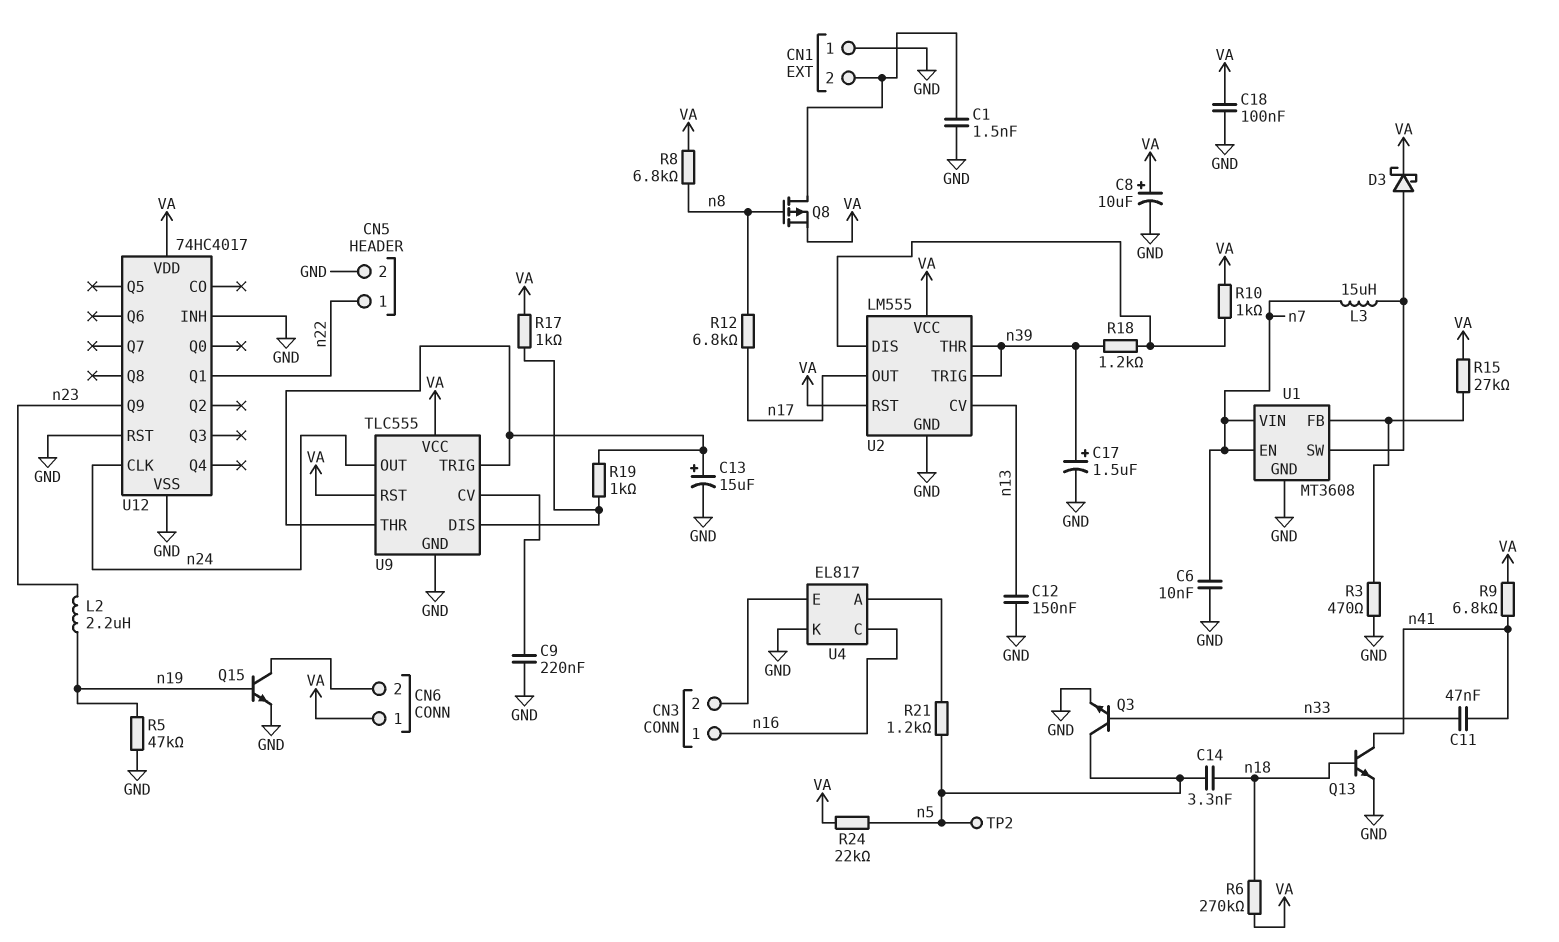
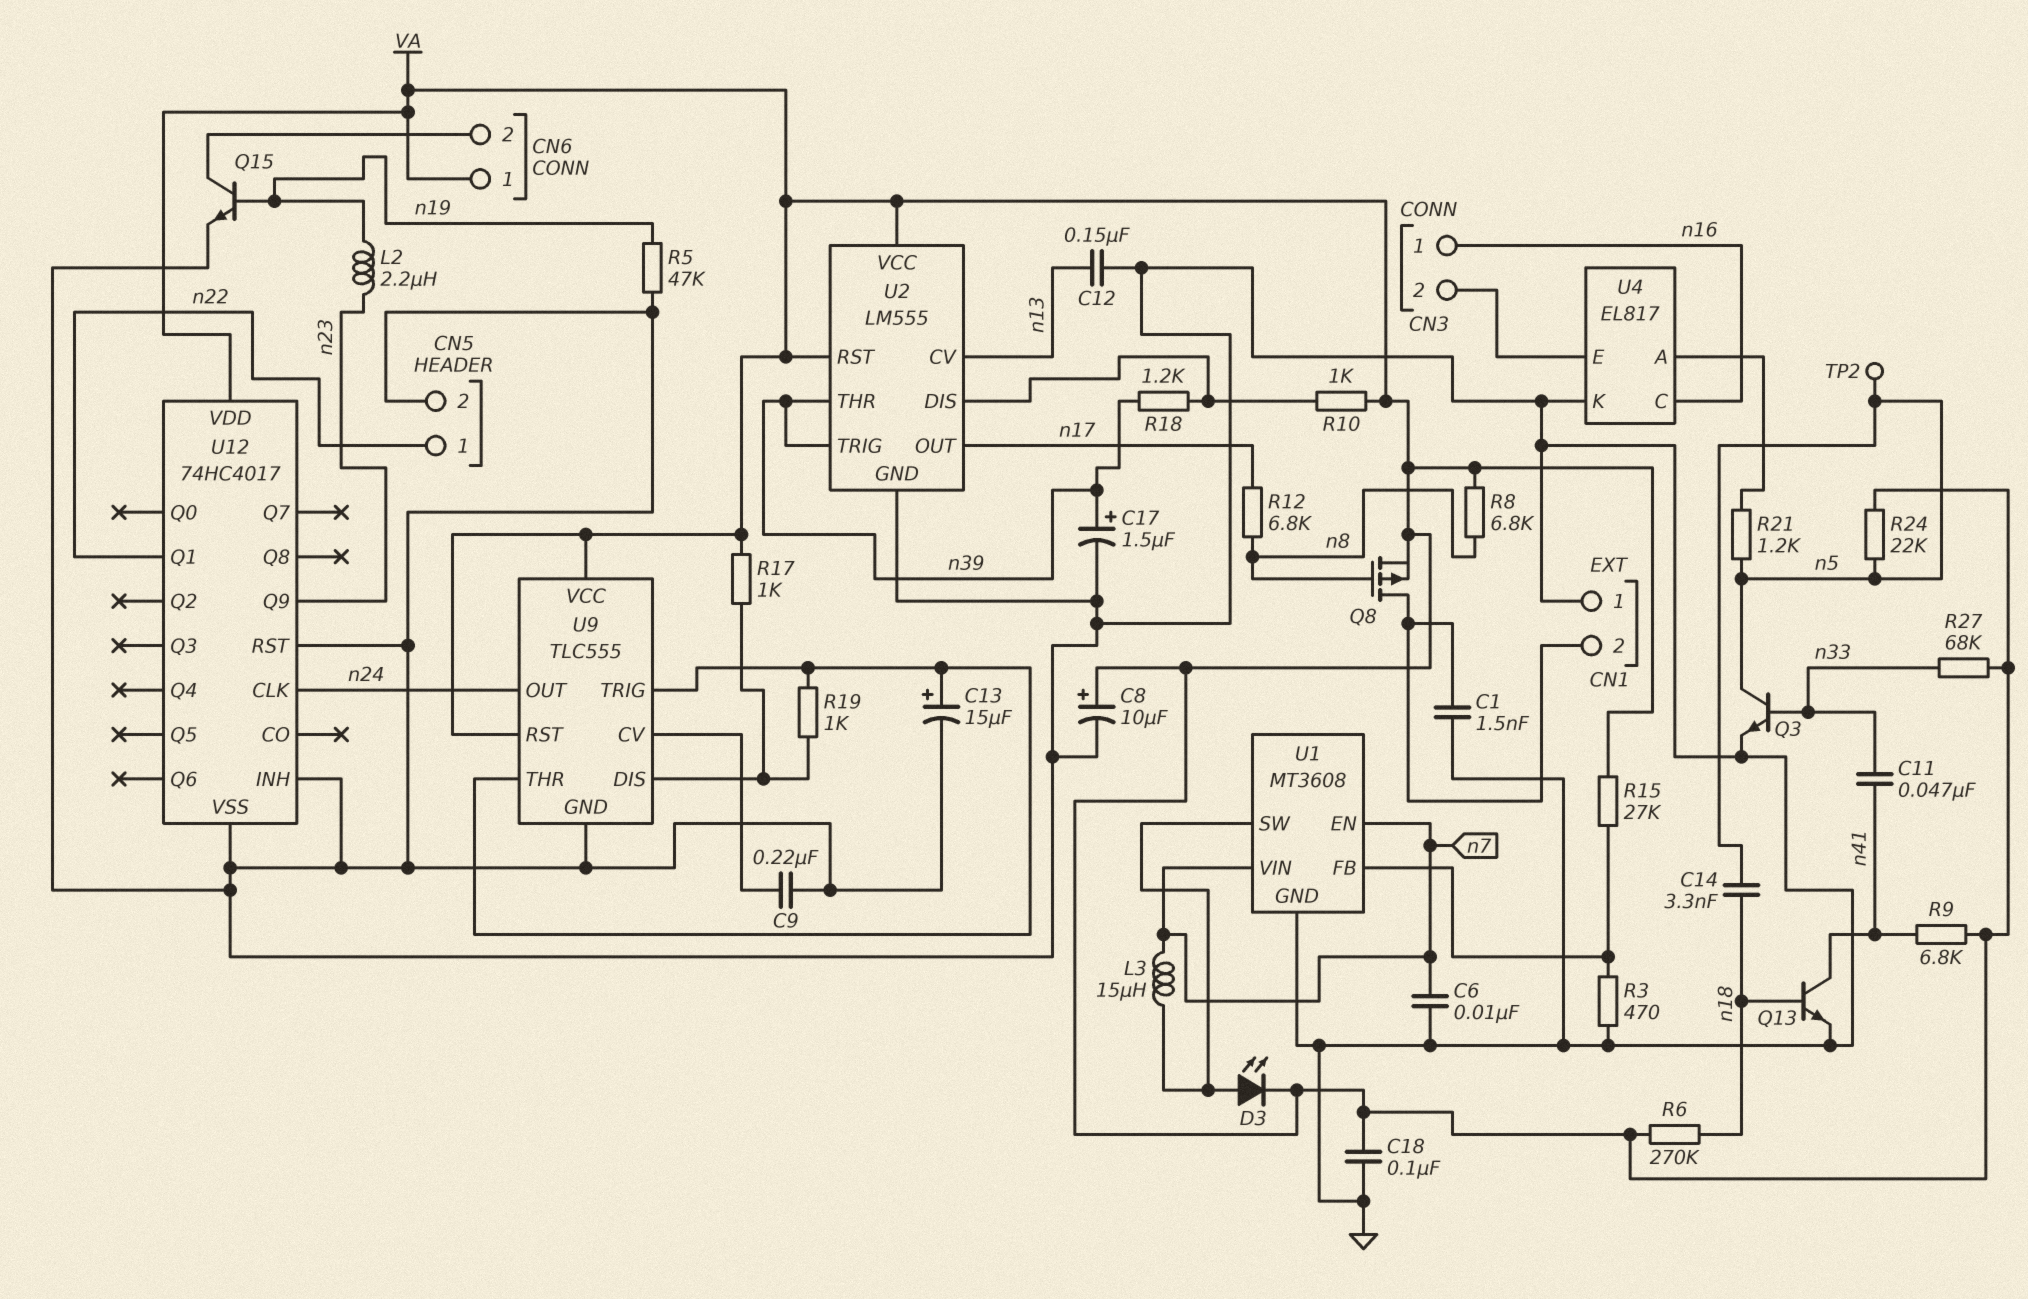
D3: schottky (A U1/SW, K VA) -> LED (A U1/SW, K VA)
R27: none -> 68k (VA, n33)

